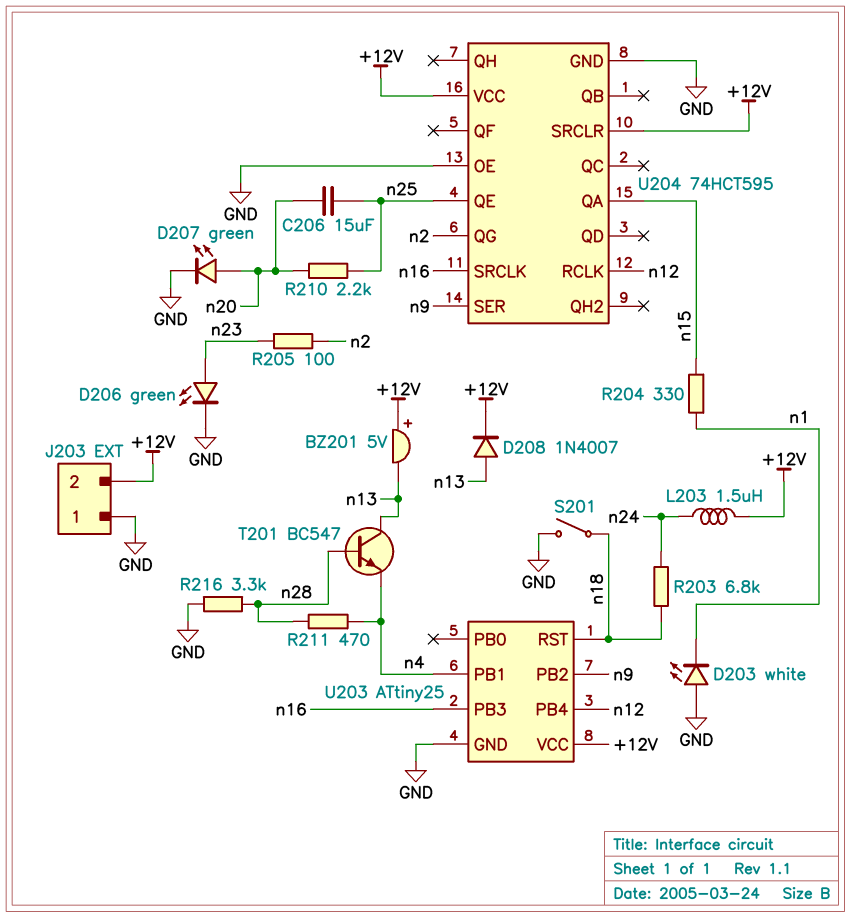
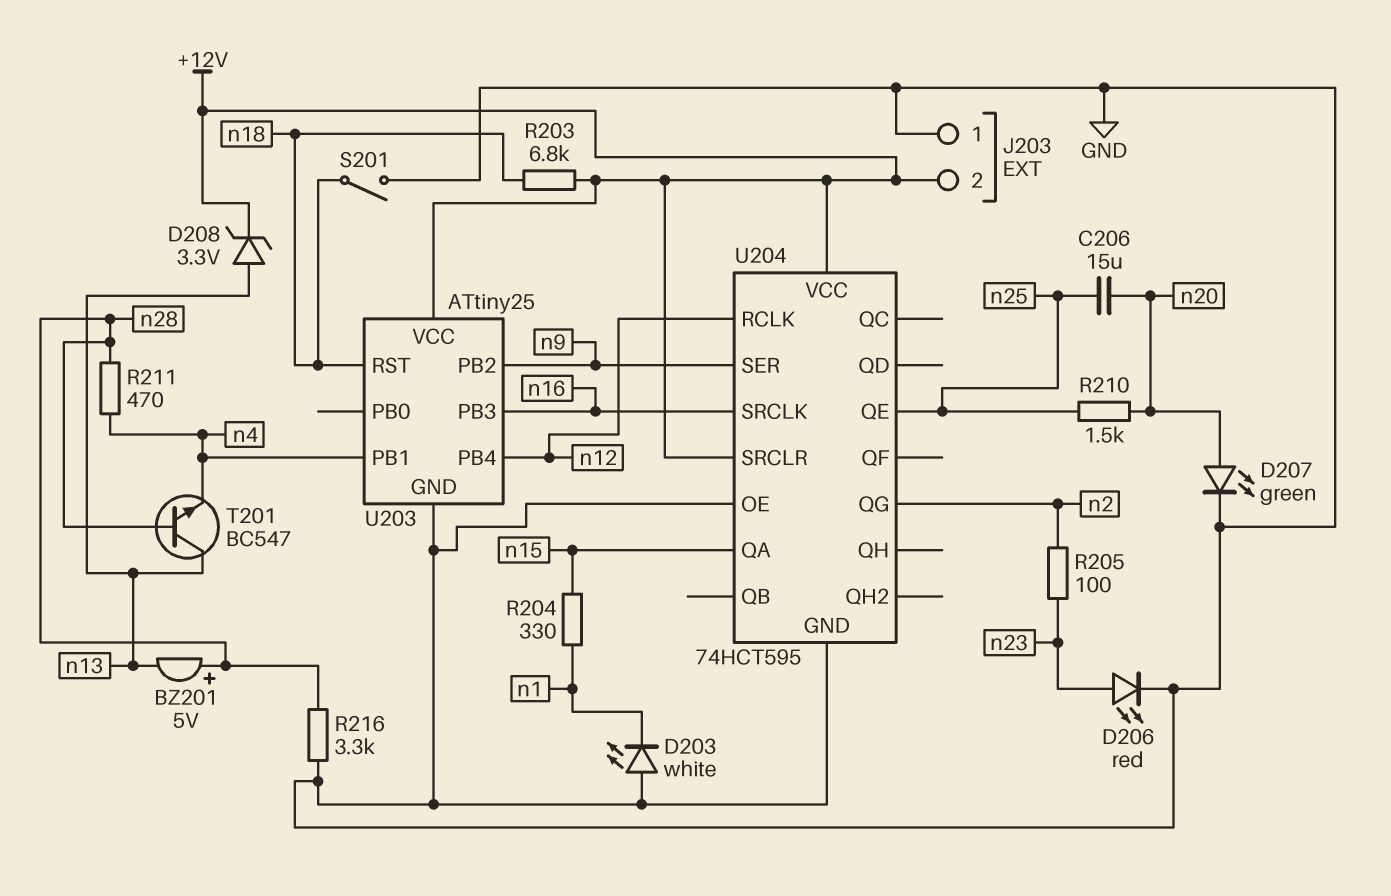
BZ201: buzzer 5V (plus +12V, minus n13) -> buzzer 5V (plus n28, minus n13)
D206: LED green (A n23, K GND) -> LED red (A n23, K GND)
D208: diode 1N4007 (A n13, K +12V) -> zener 3.3V (A n13, K +12V)
L203: 1.5uH (+12V, n24) -> none
R203: 6.8k (n18, n24) -> 6.8k (+12V, n18)
R210: 2.2k (n20, n25) -> 1.5k (n20, n25)

